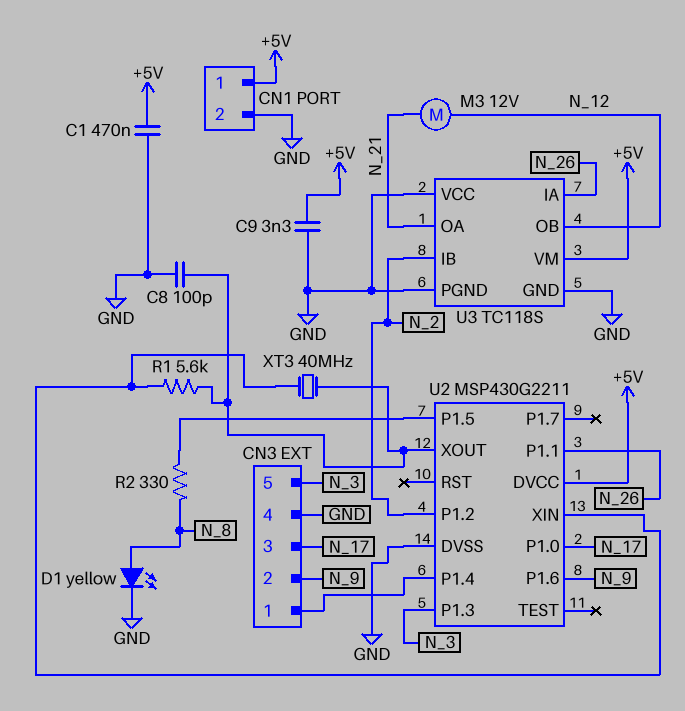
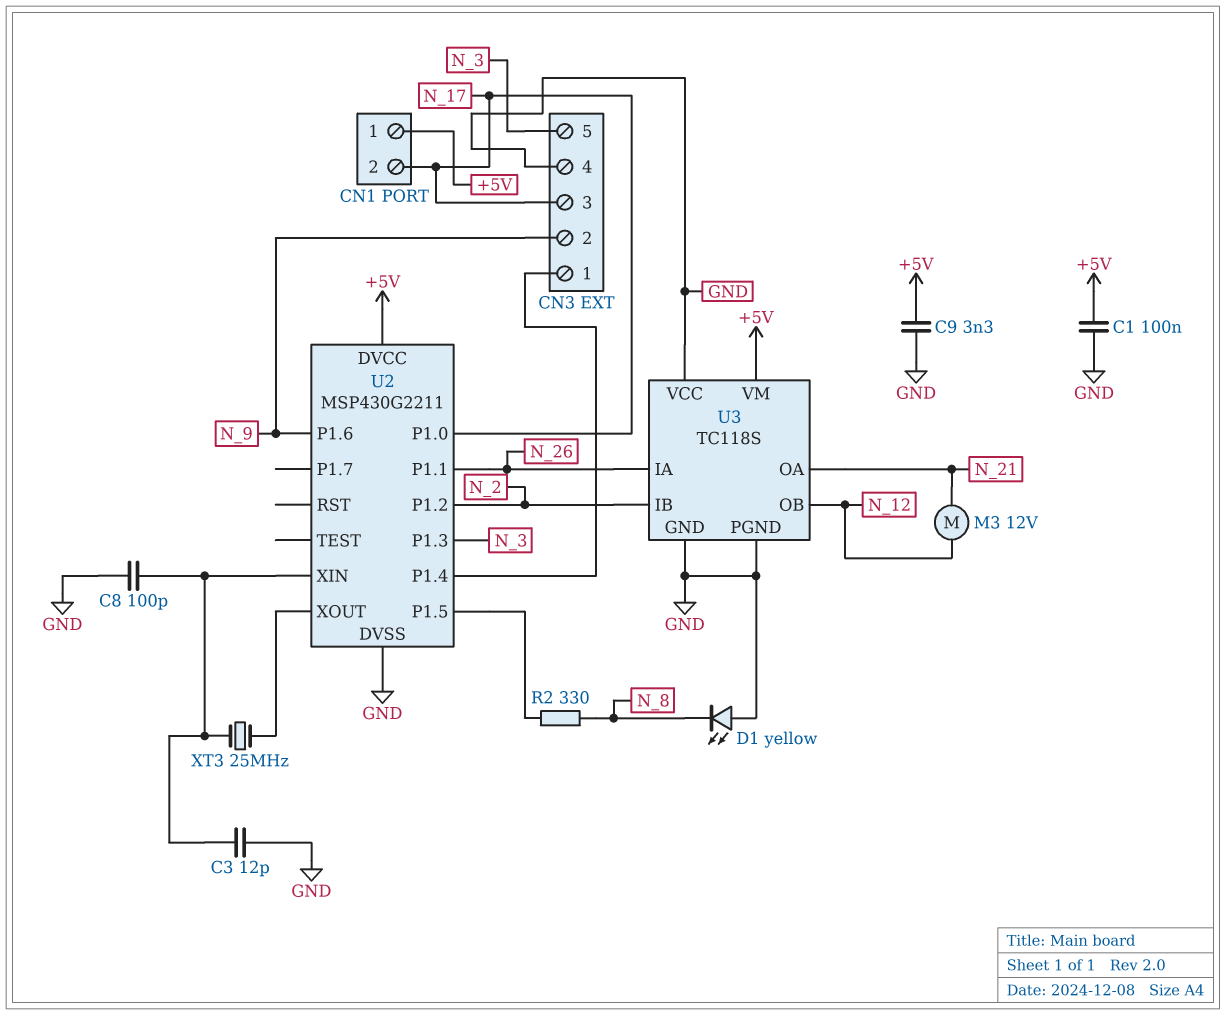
C1: 470nF (+5V, GND) -> 100nF (+5V, GND)
C3: none -> 12pF (GND, U2/XIN)
C8: 100pF (GND, U2/XOUT) -> 100pF (GND, U2/XIN)
CN1 pin 2: GND -> N_17
D1: LED yellow (A N_8, K GND) -> LED yellow (A GND, K N_8)
R1: 5.6k (U2/XIN, U2/XOUT) -> none
XT3: 40MHz (U2/XIN, U2/XOUT) -> 25MHz (U2/XIN, U2/XOUT)

